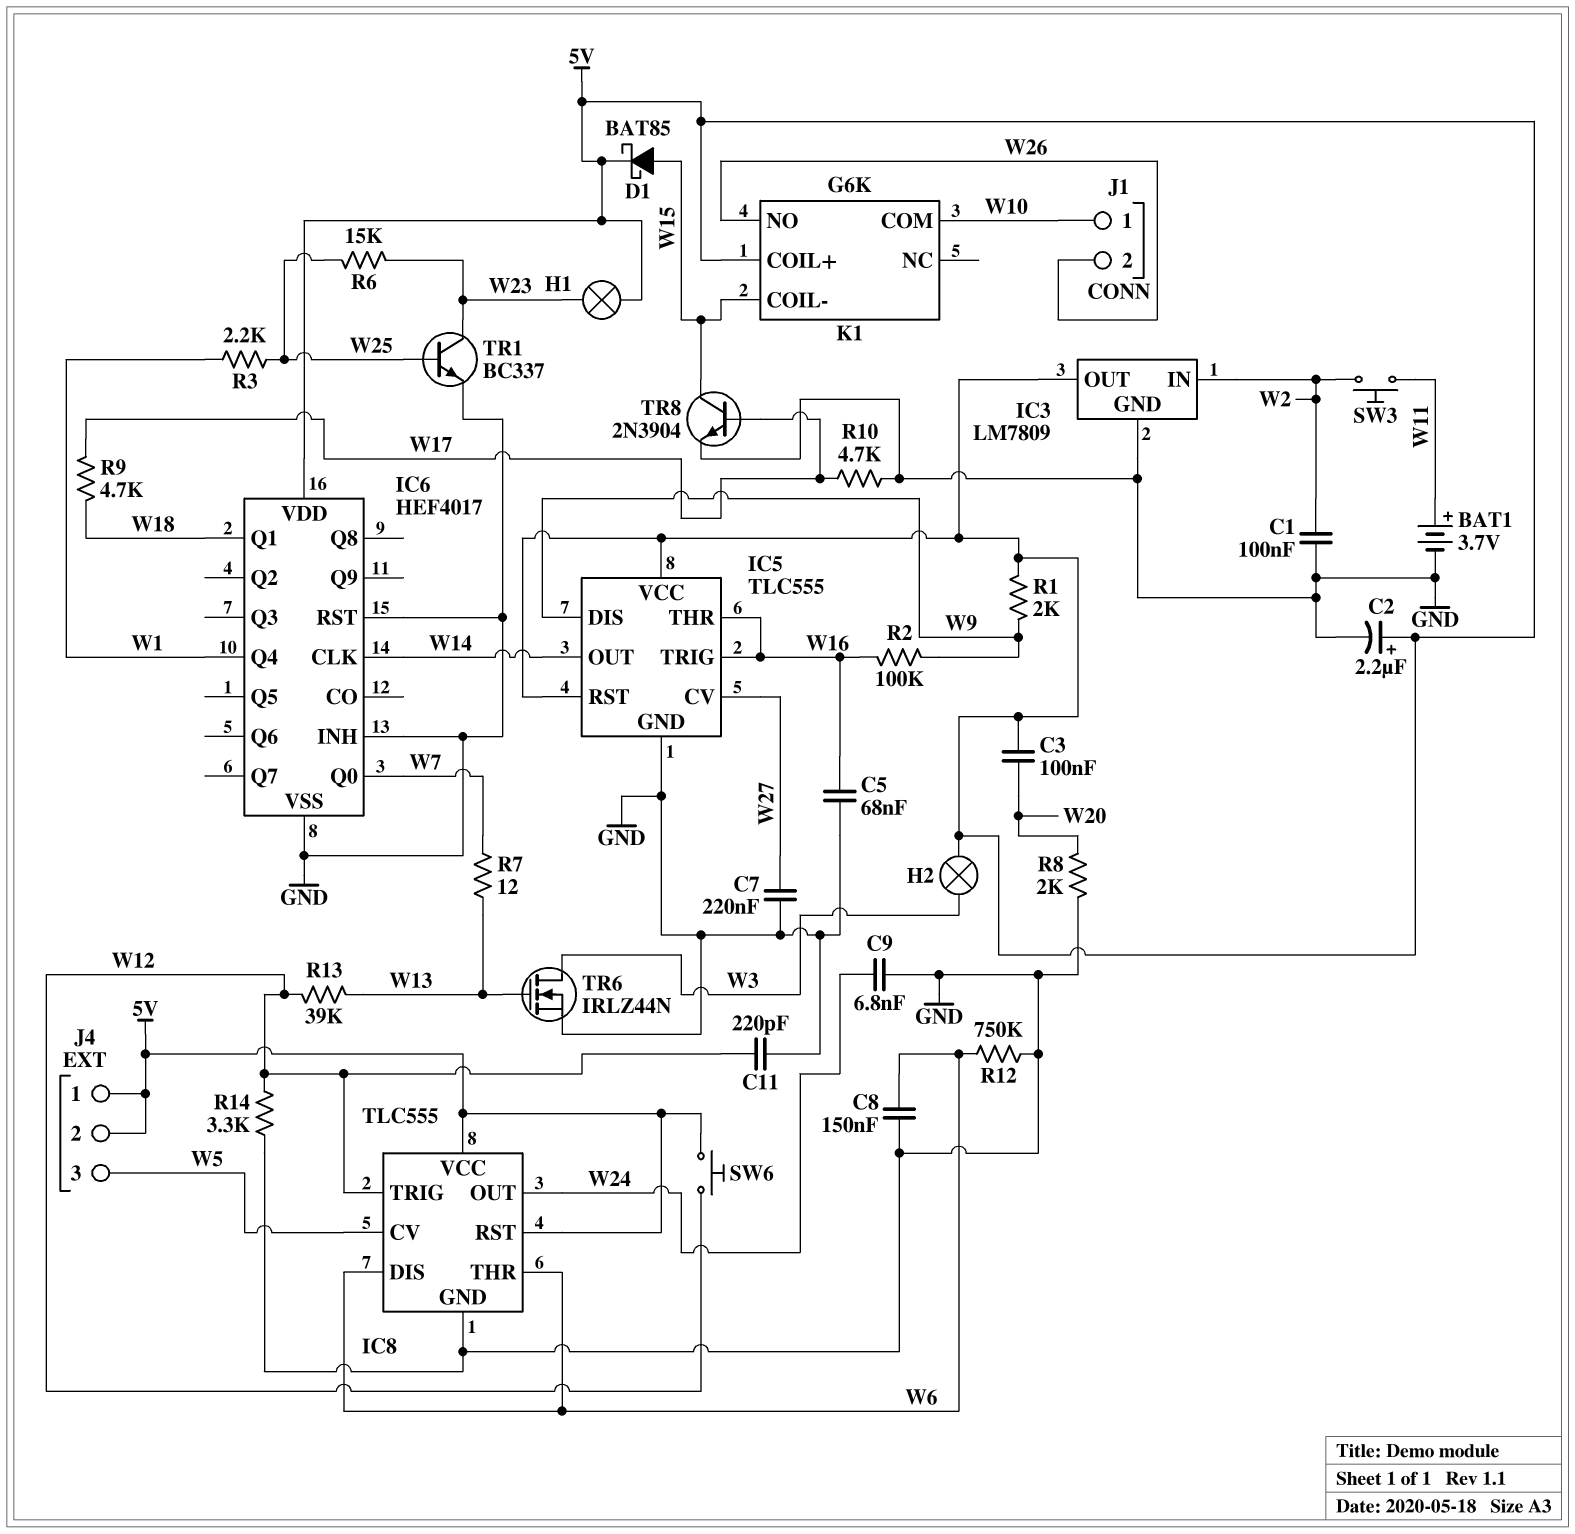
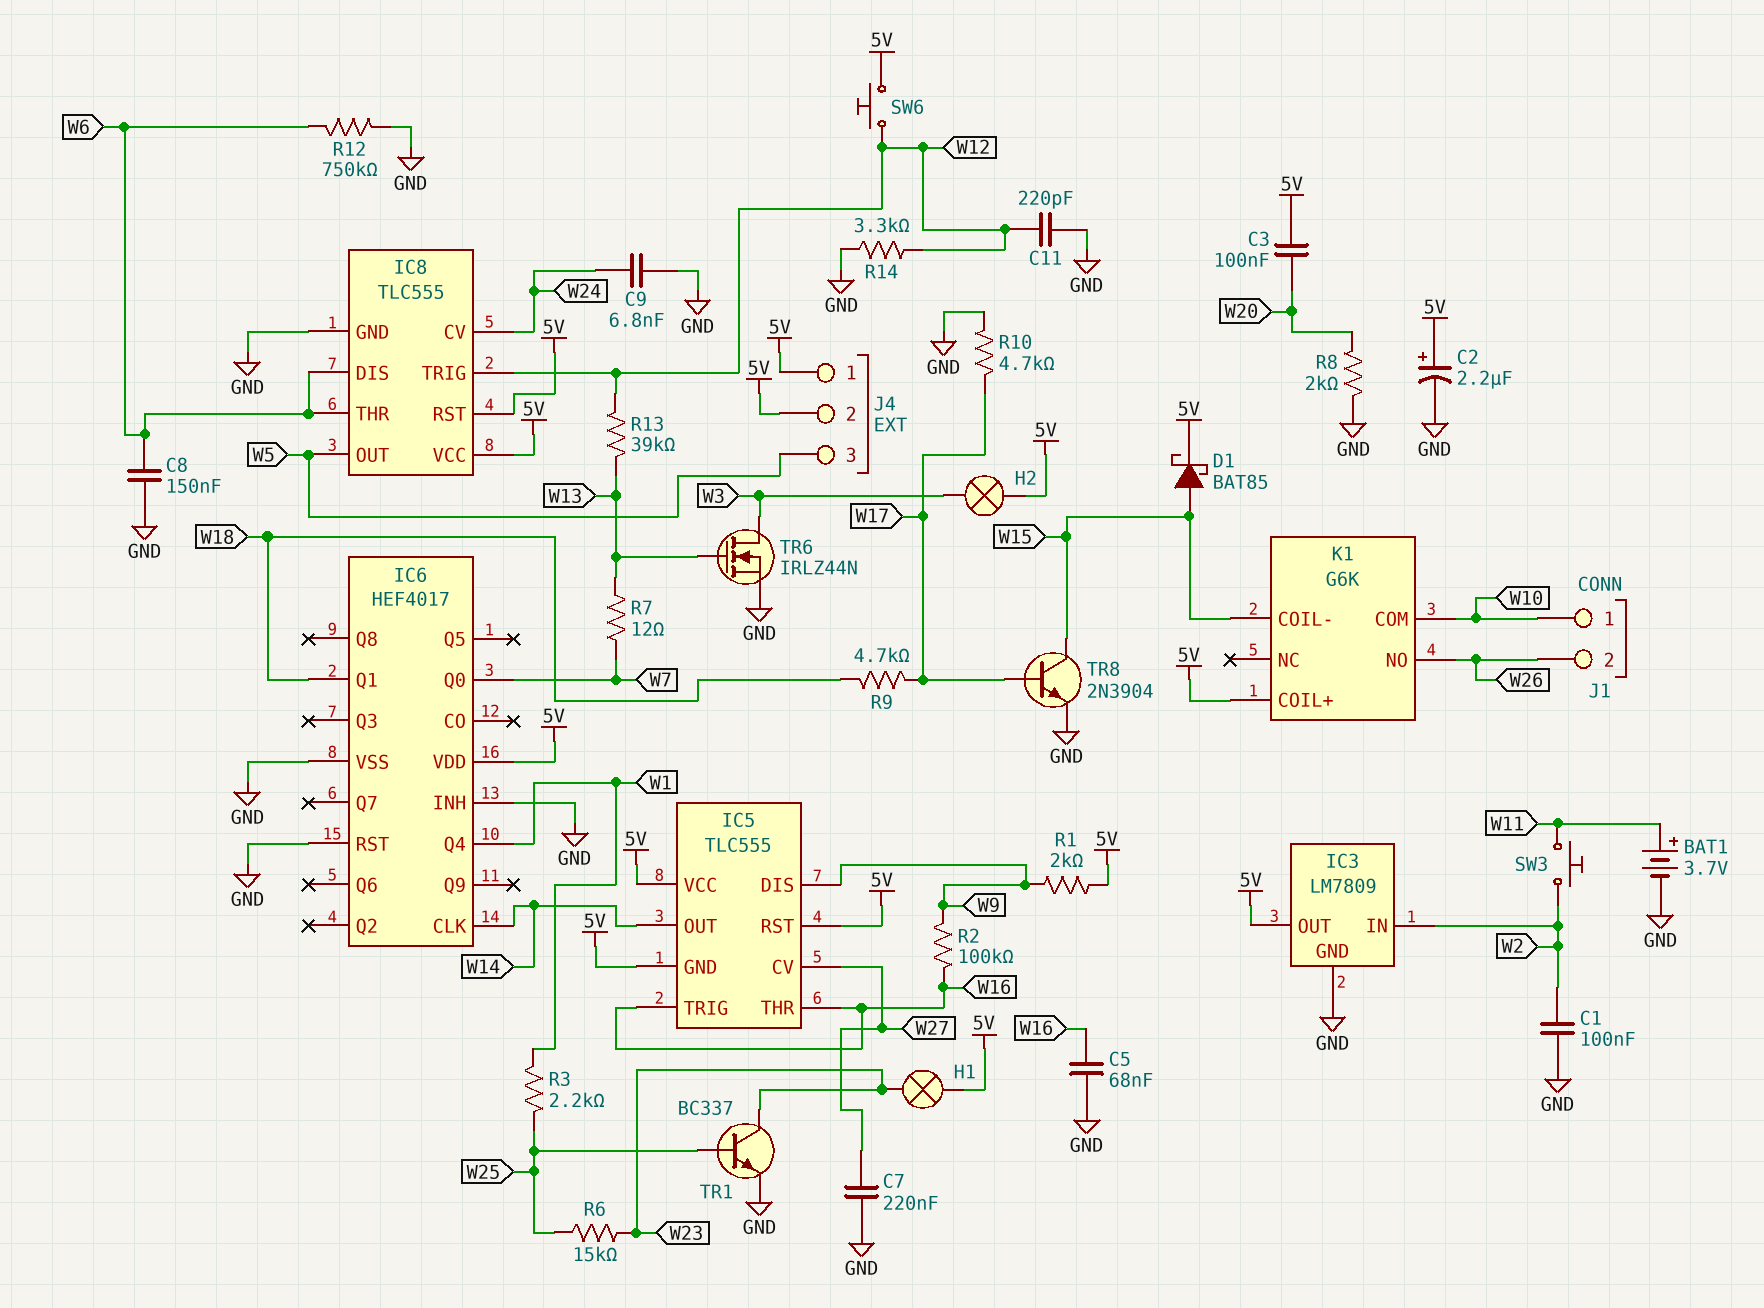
IC5 pin GND: GND -> 5V
IC8 pin CV: W5 -> W24
IC8 pin OUT: W24 -> W5

